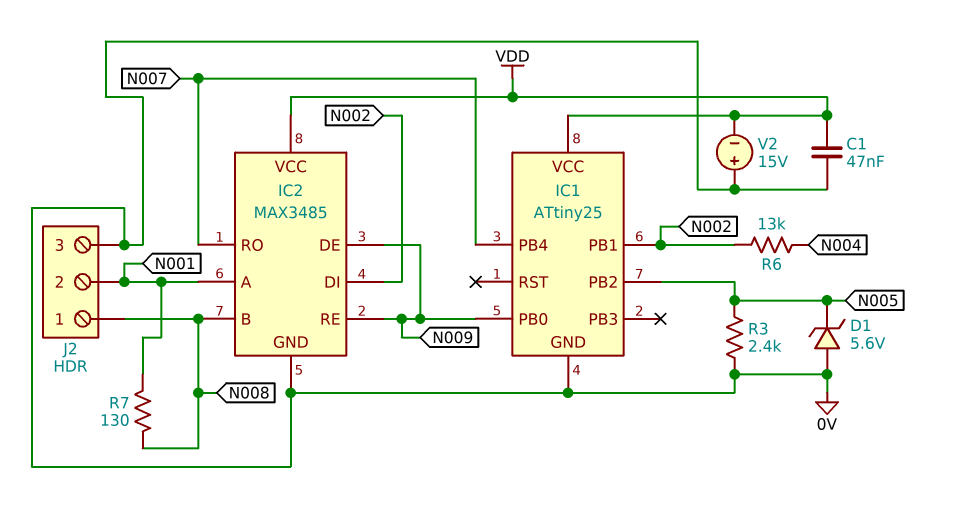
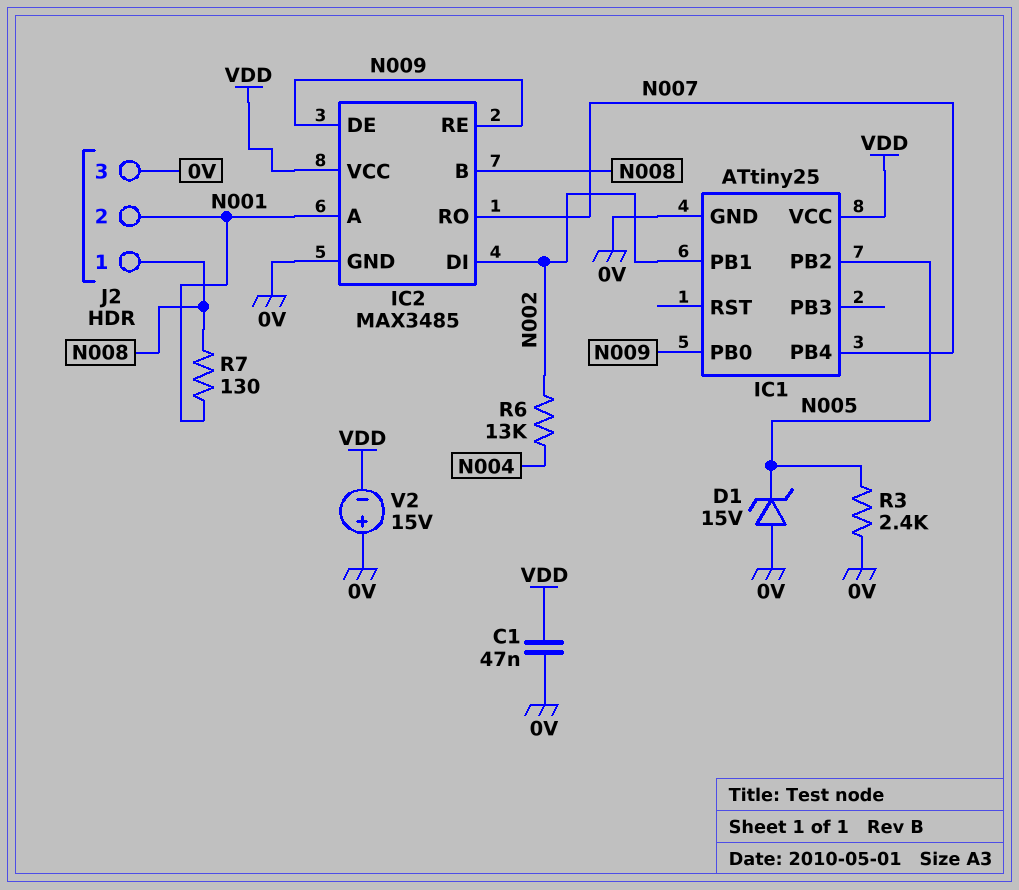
D1: zener 5.6V (A 0V, K N005) -> zener 15V (A 0V, K N005)

